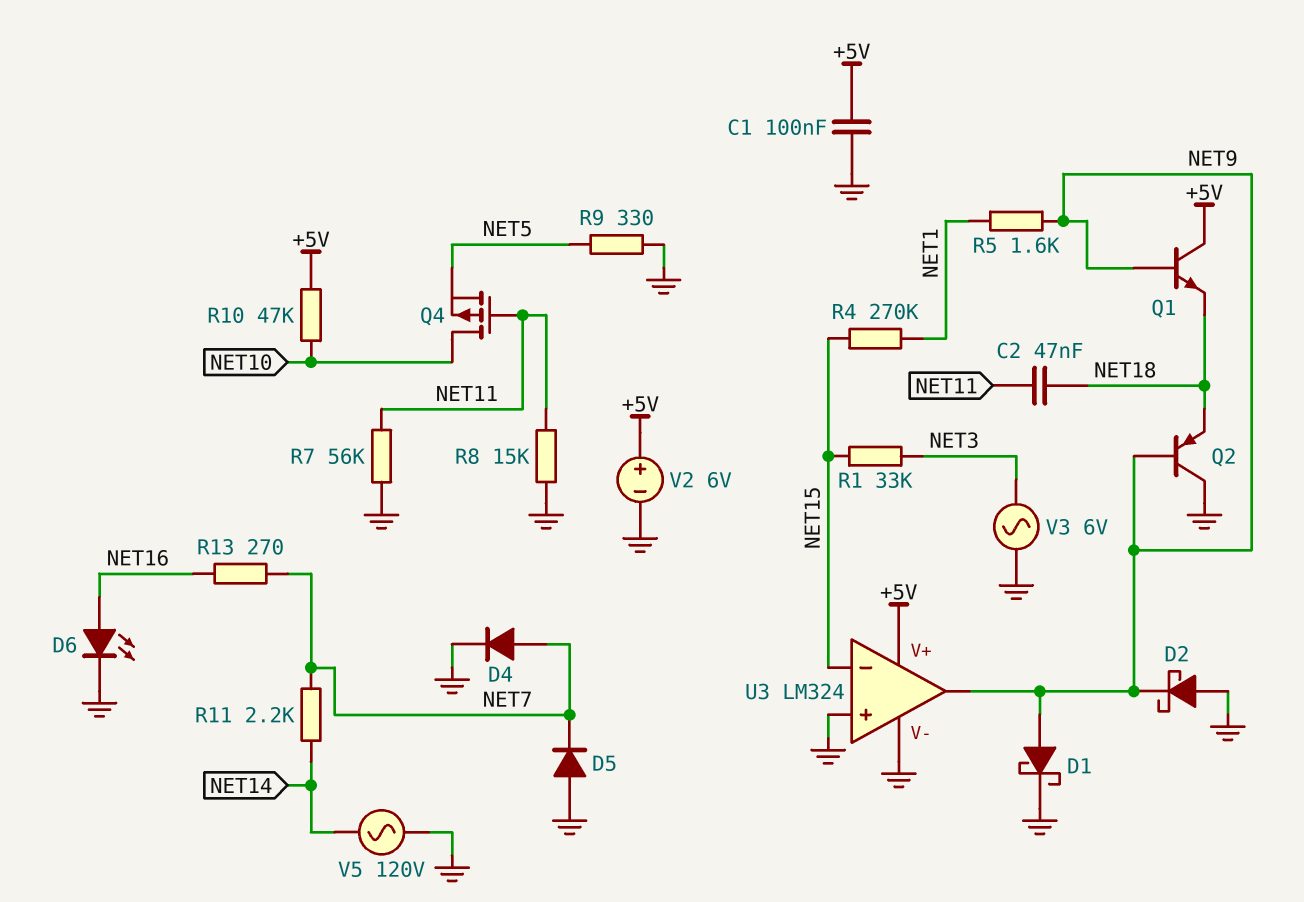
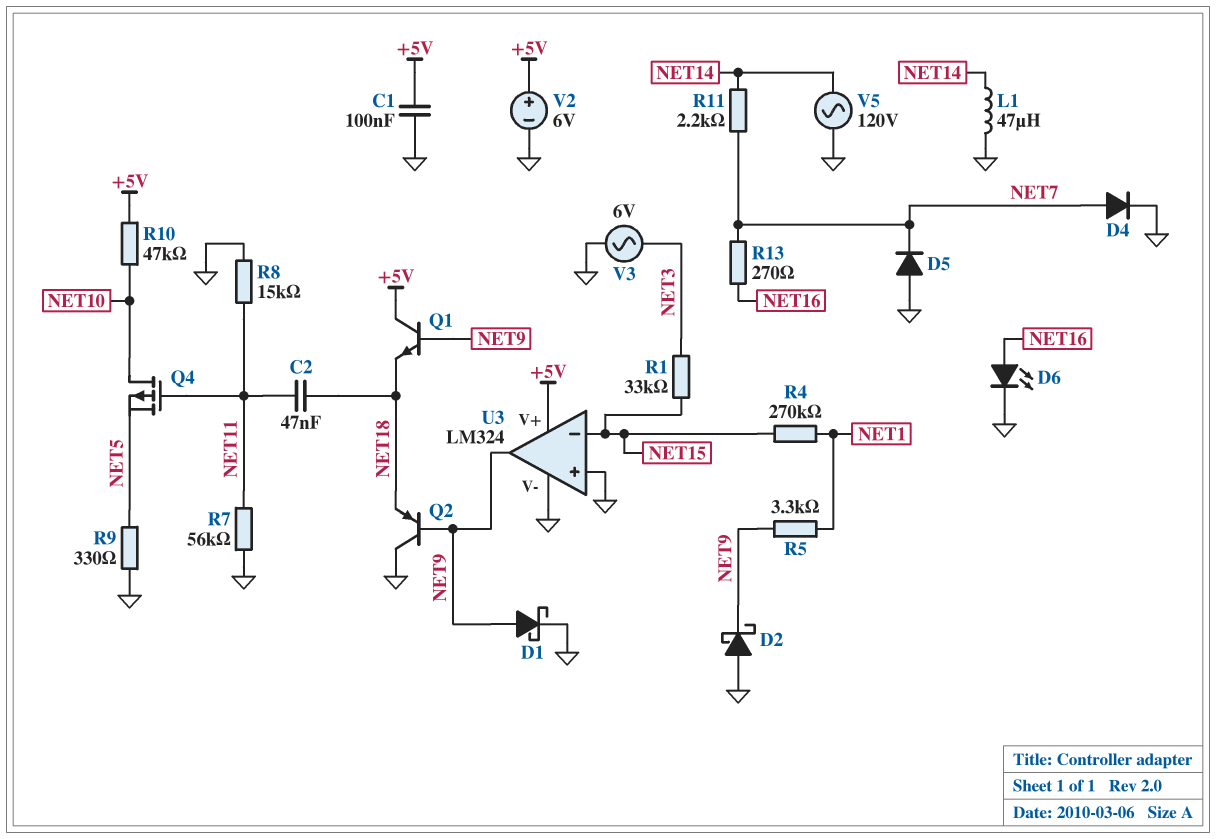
L1: none -> 47uH (GND, NET14)
R5: 1.6k (NET1, NET9) -> 3.3k (NET1, NET9)

